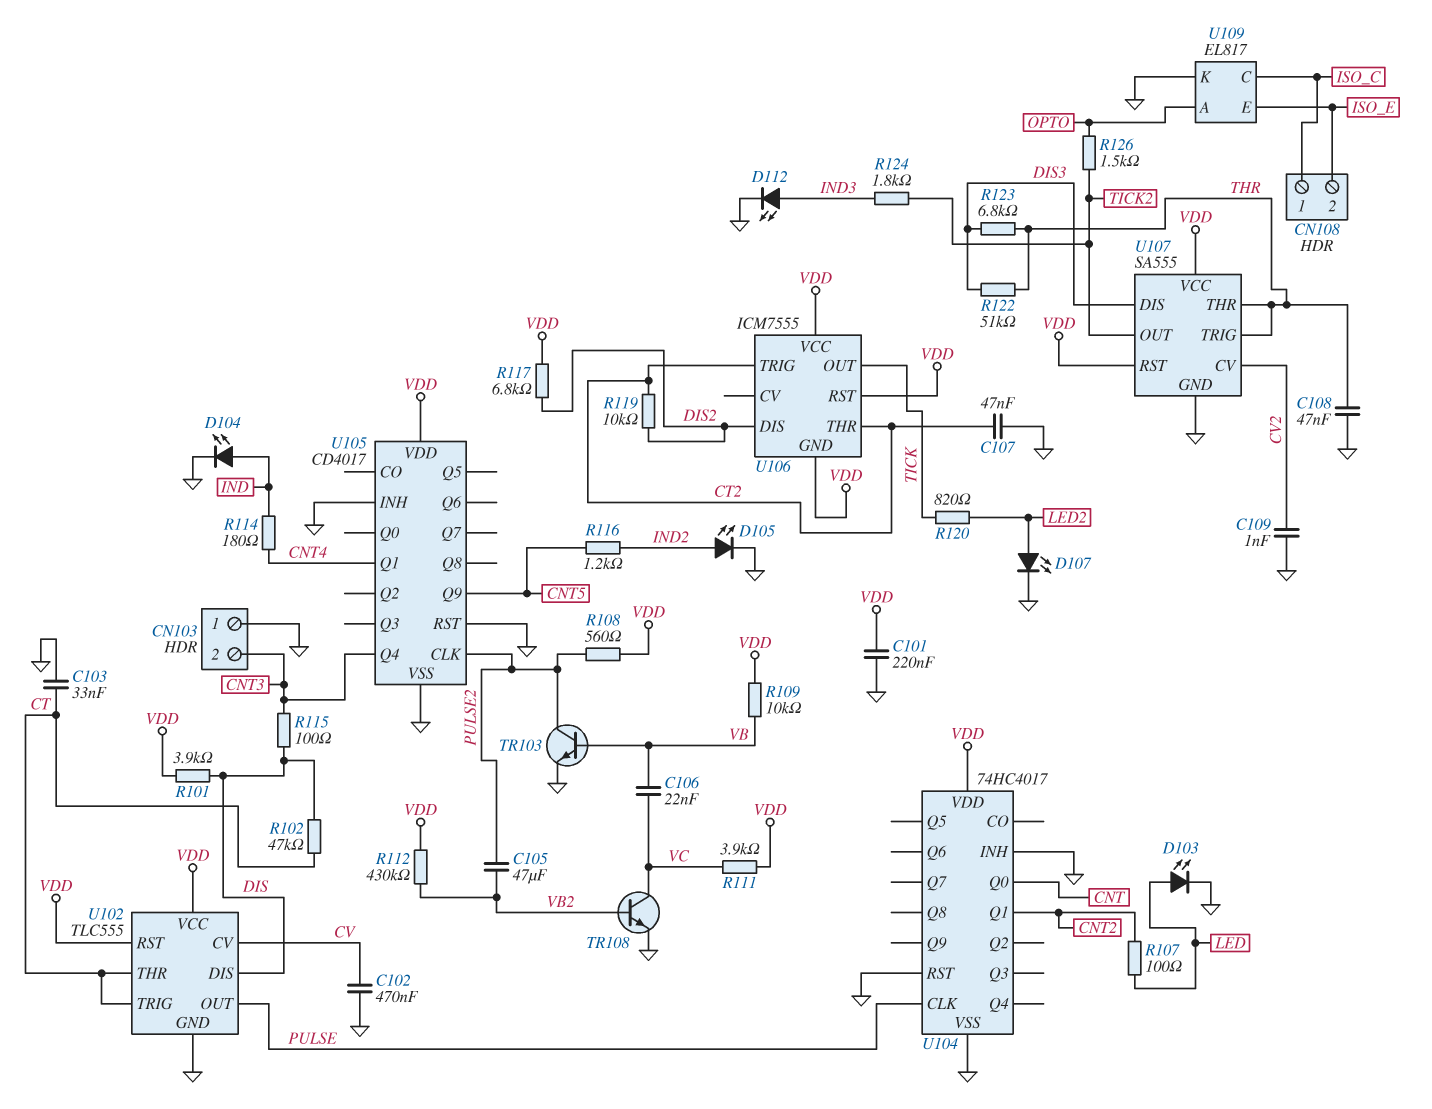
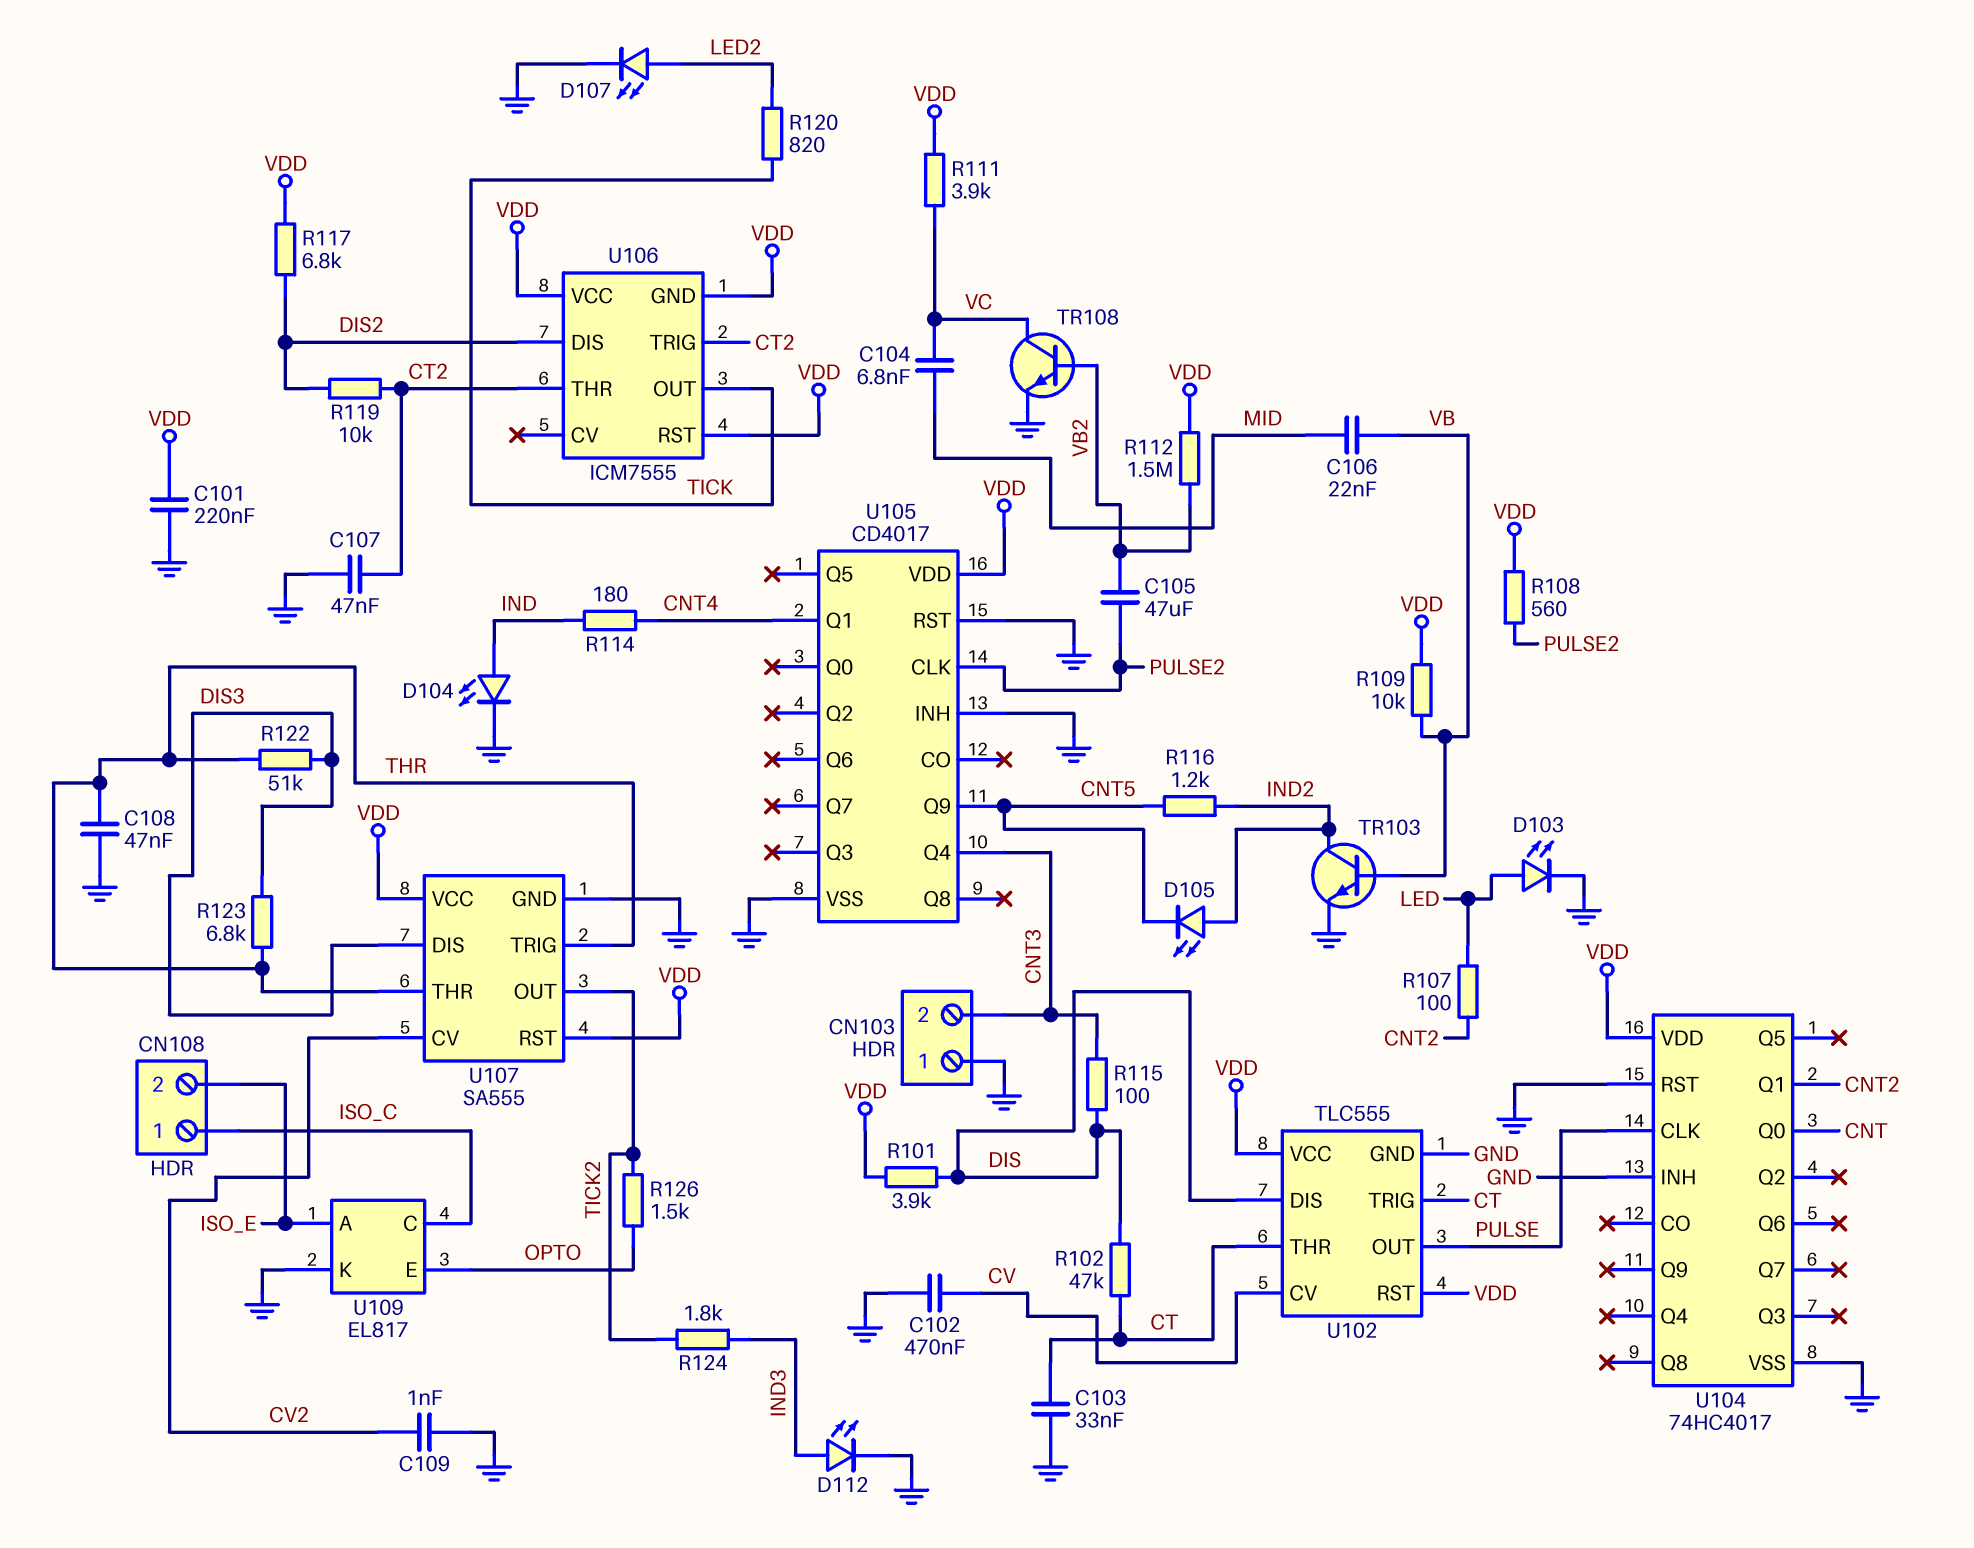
C104: none -> 6.8nF (MID, VC)
C106: 22nF (VB, VC) -> 22nF (MID, VB)
D105: LED (A IND2, K GND) -> LED (A IND2, K CNT5)
R112: 430k (VB2, VDD) -> 1.5M (VB2, VDD)
TR103: NPN (B VB, C PULSE2, E GND) -> NPN (B VB, C IND2, E GND)
U109 pin A: OPTO -> ISO_E
U109 pin E: ISO_E -> OPTO

